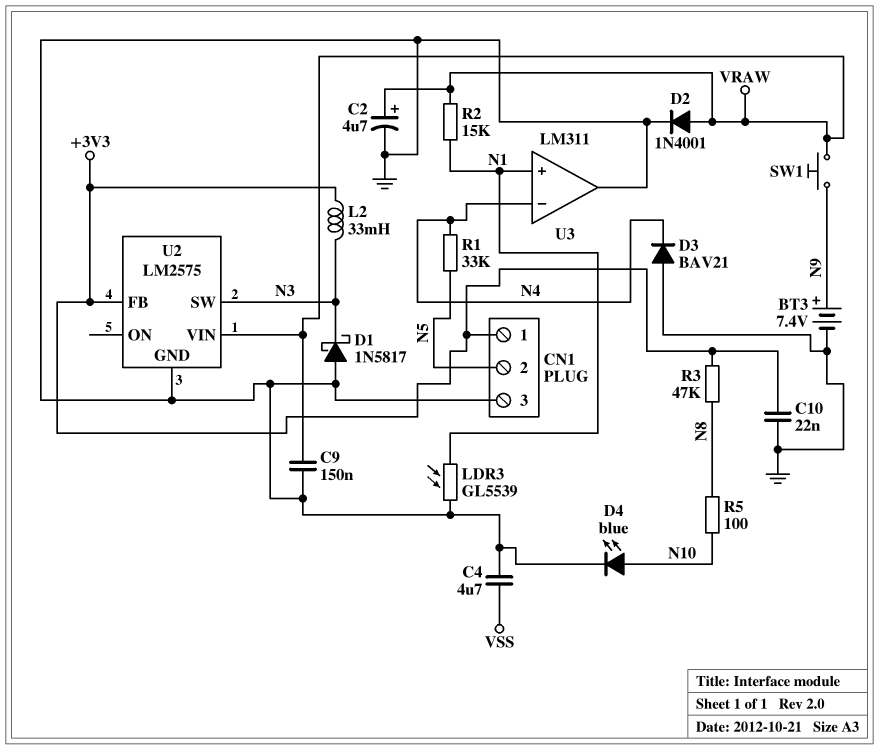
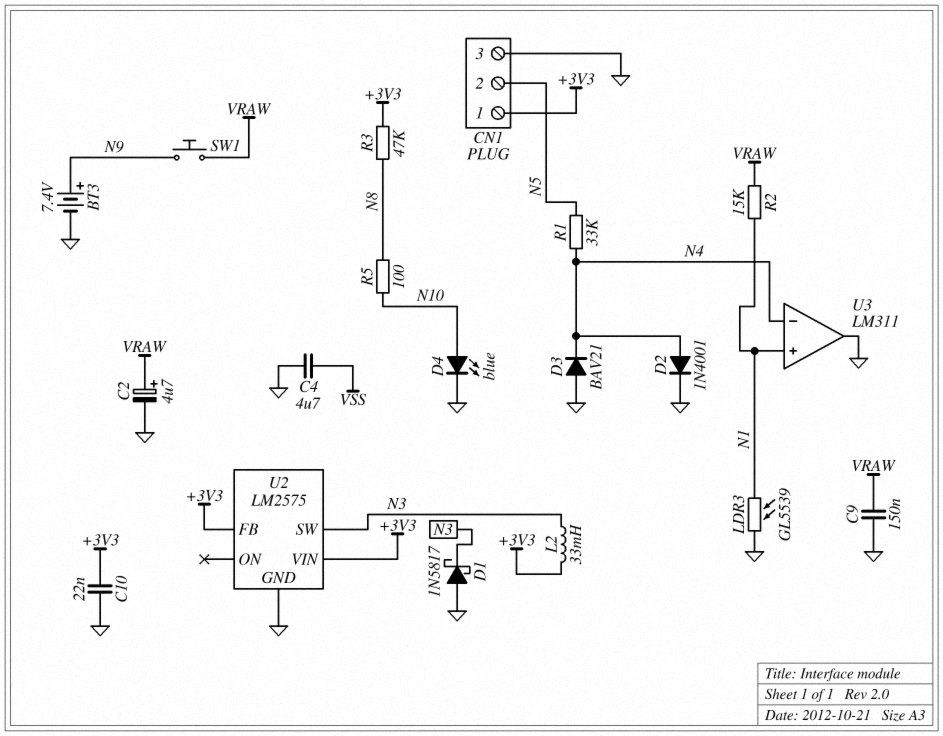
D2: diode 1N4001 (A VRAW, K GND) -> diode 1N4001 (A N4, K GND)
U2 pin VIN: VRAW -> +3V3

